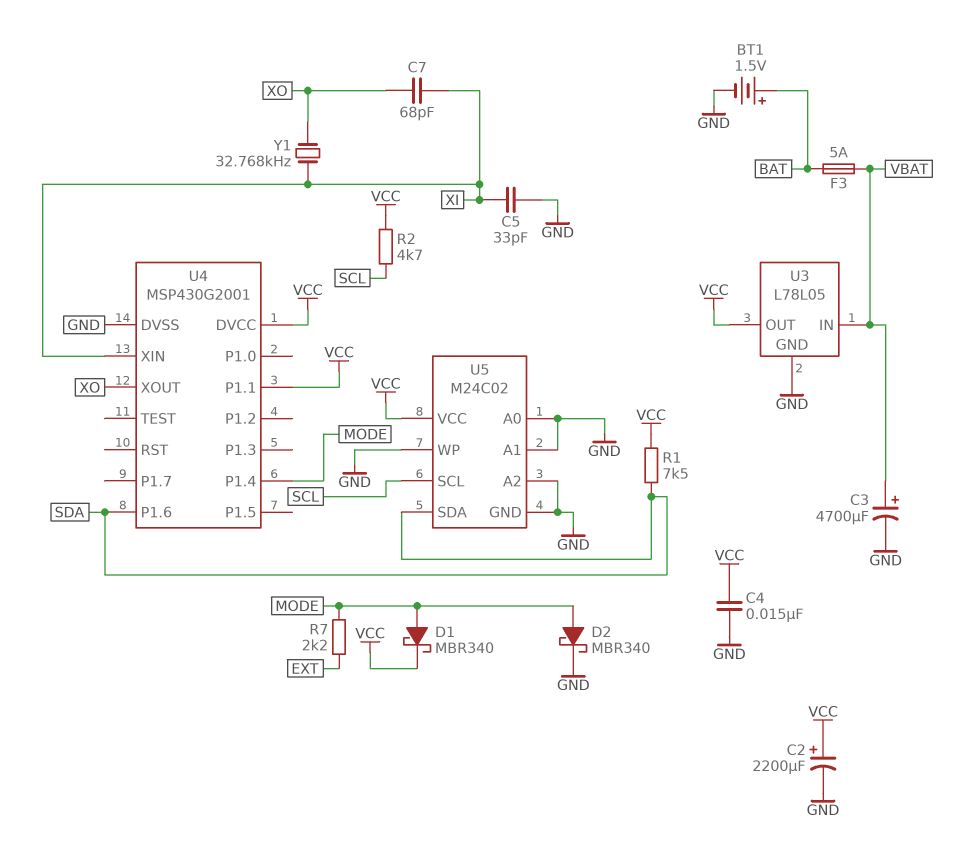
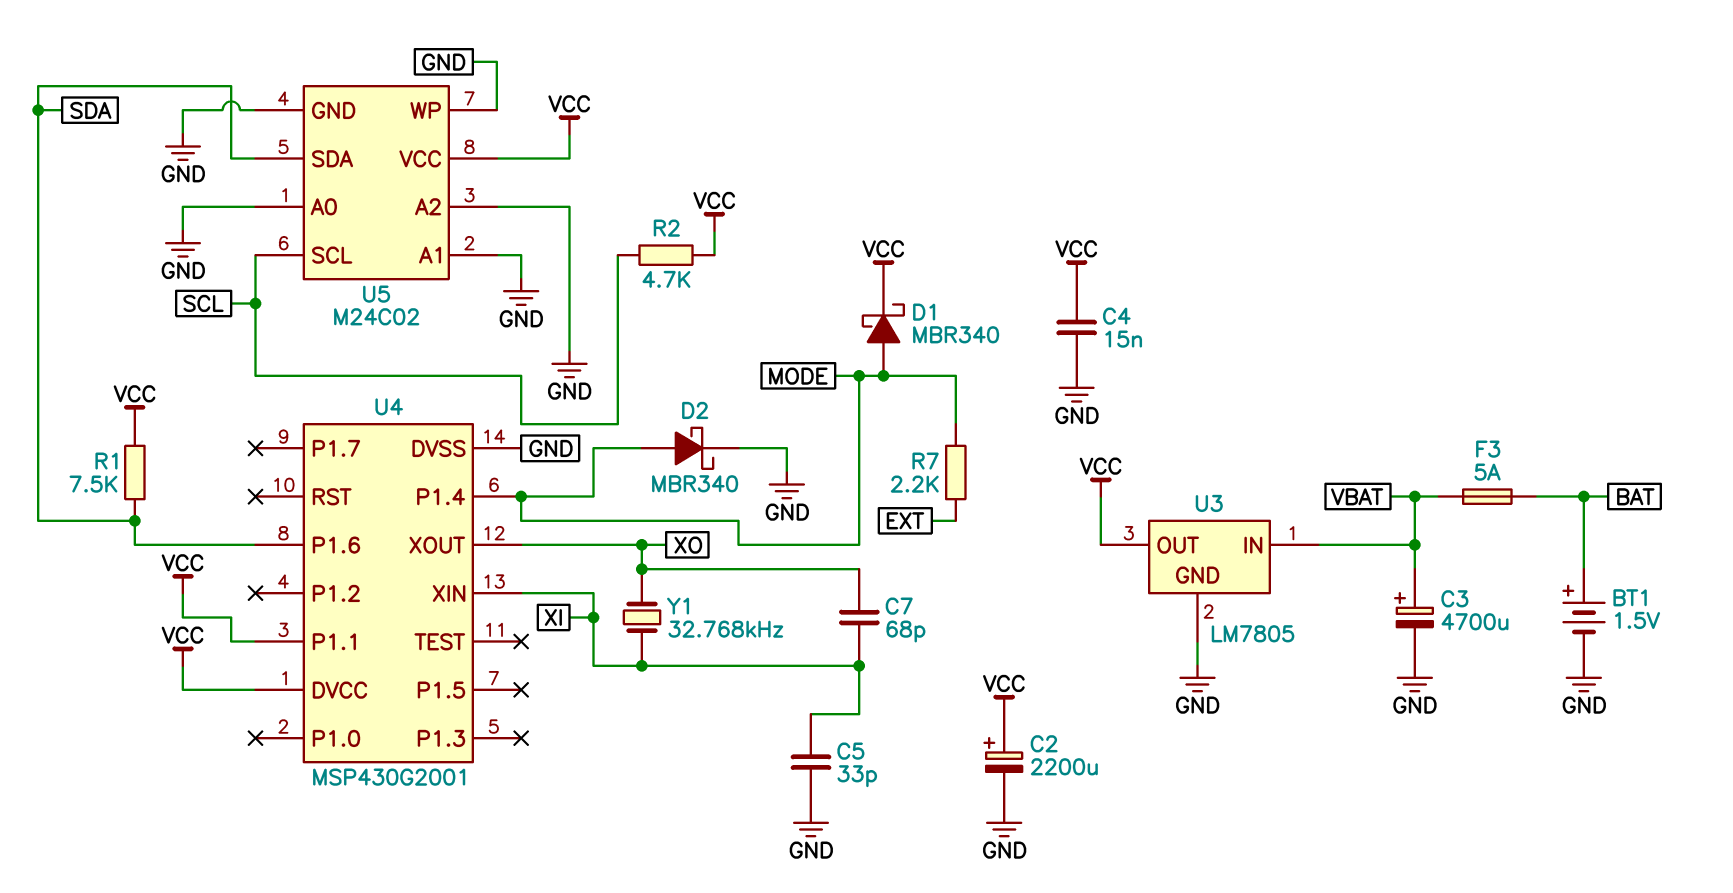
U3: L78L05 -> LM7805

